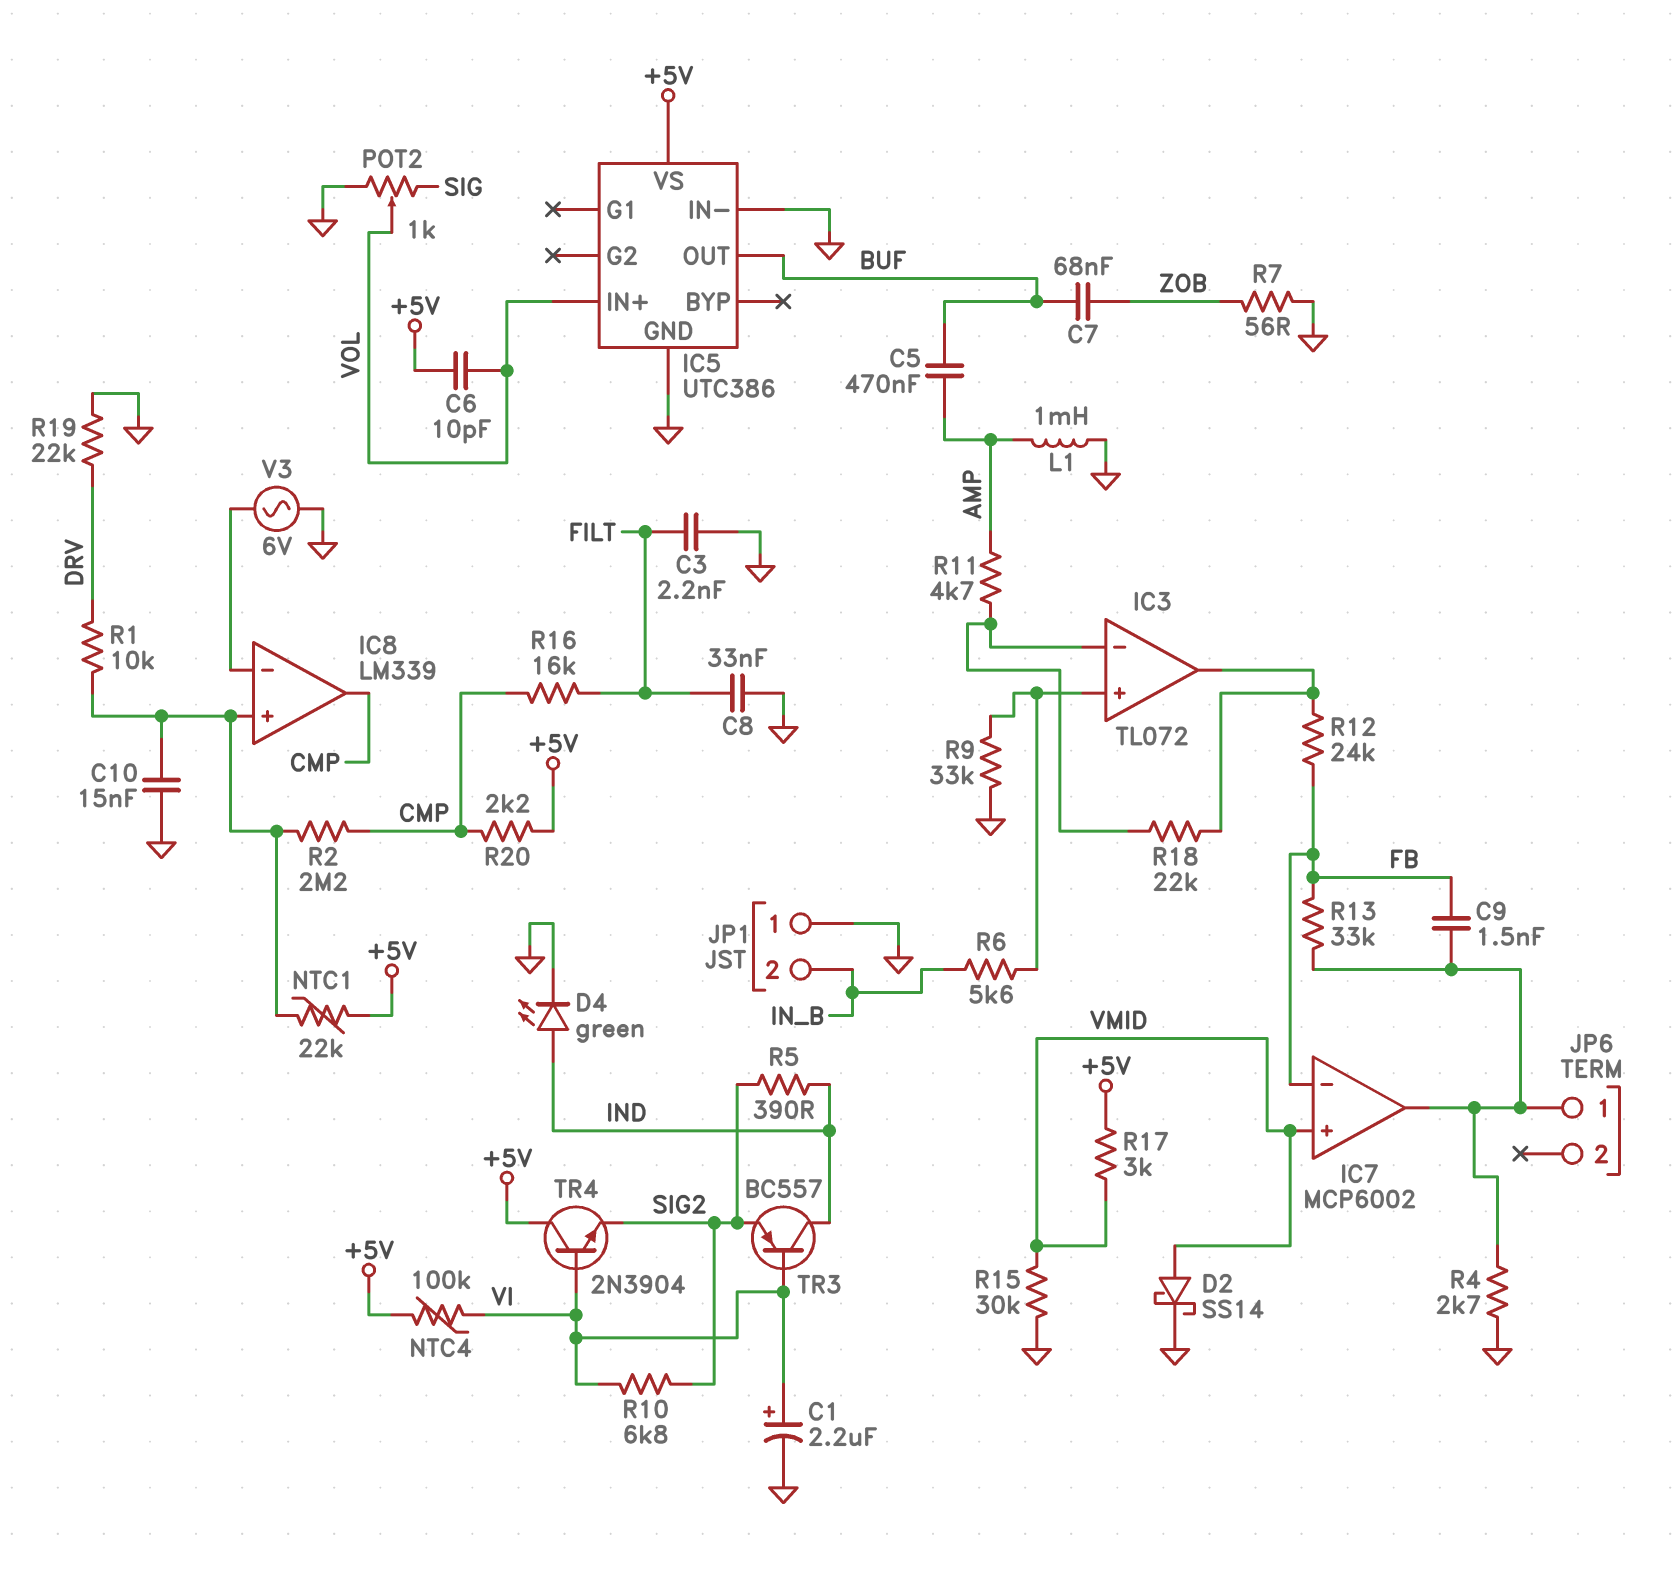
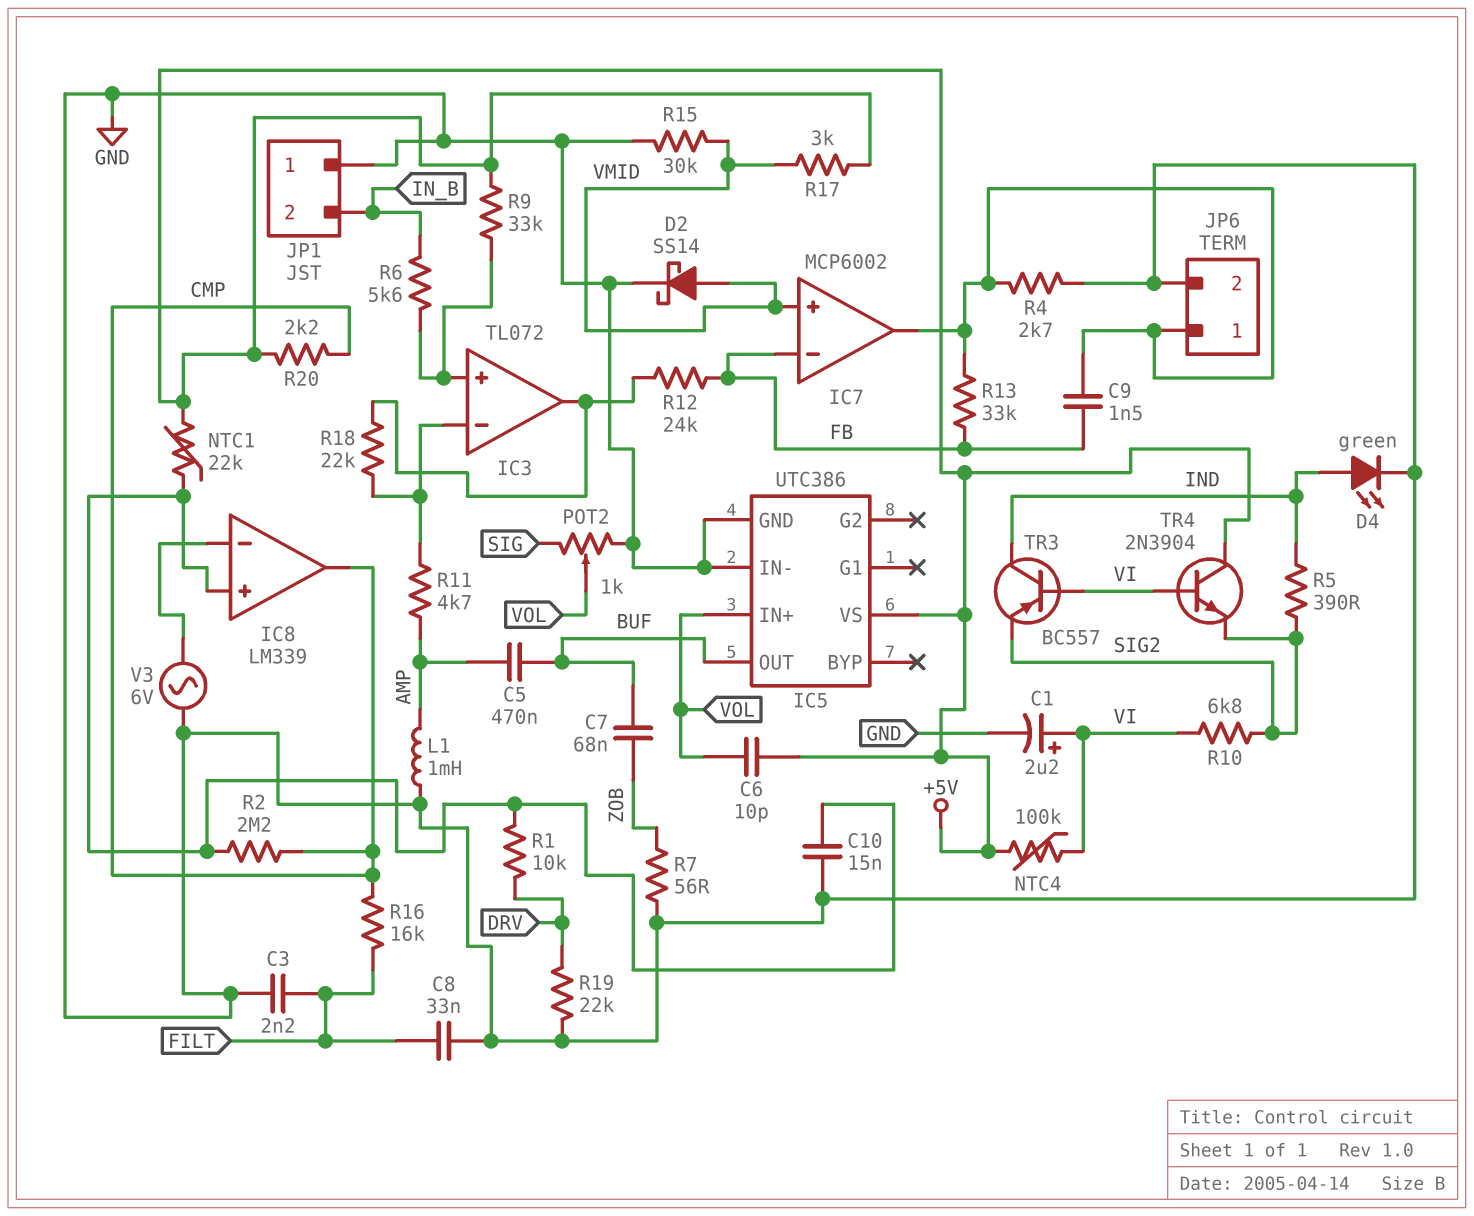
JP6 pin 2: none -> GND
R9: 33k (GND, IC3/in+) -> 33k (+5V, IC3/in+)

